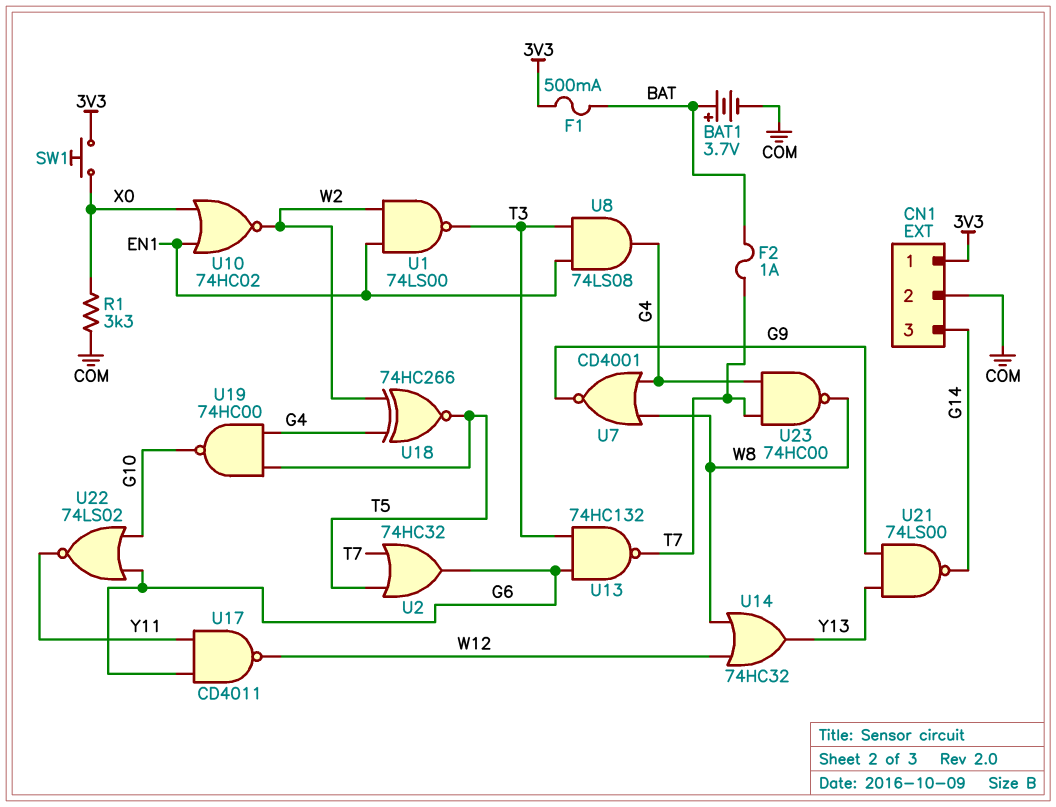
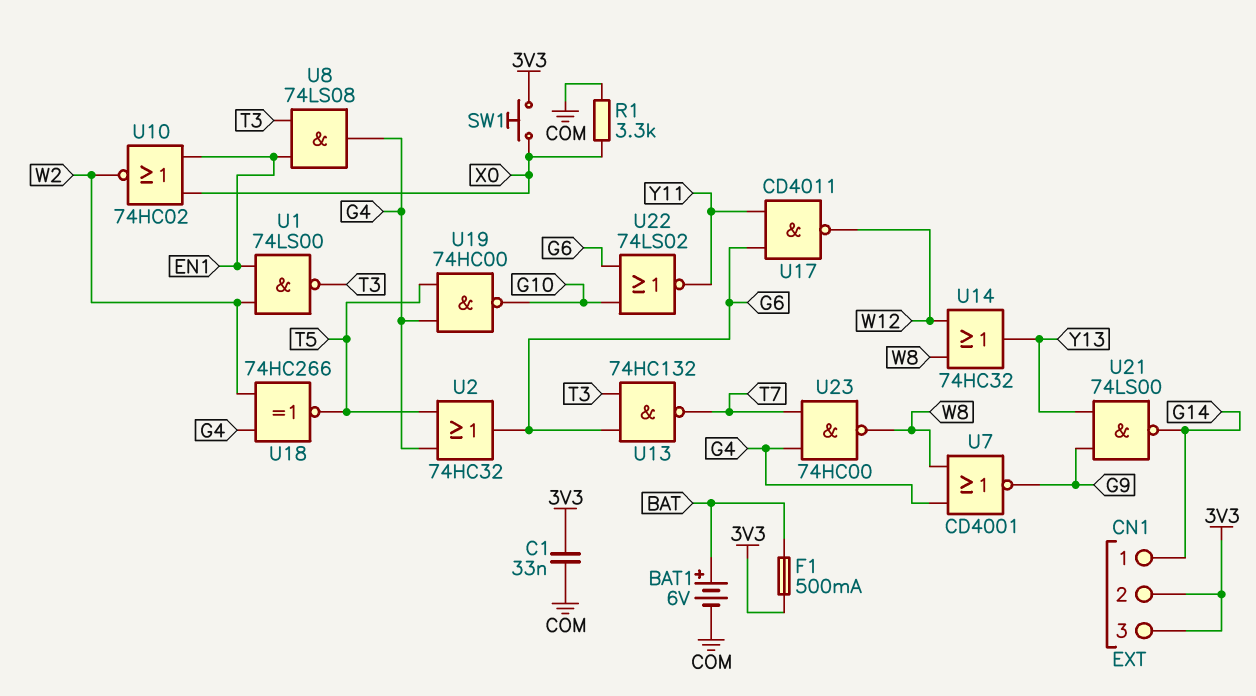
BAT1: 3.7V (plus BAT, minus COM) -> 6V (plus BAT, minus COM)
C1: none -> 33nF (3V3, COM)
CN1 pin 1: 3V3 -> G14
CN1 pin 2: COM -> 3V3
CN1 pin 3: G14 -> 3V3
F2: 1A (BAT, T7) -> none
U2: OR 74HC32 (in T5, in T7, out G6) -> OR 74HC32 (in G4, in T5, out G6)

